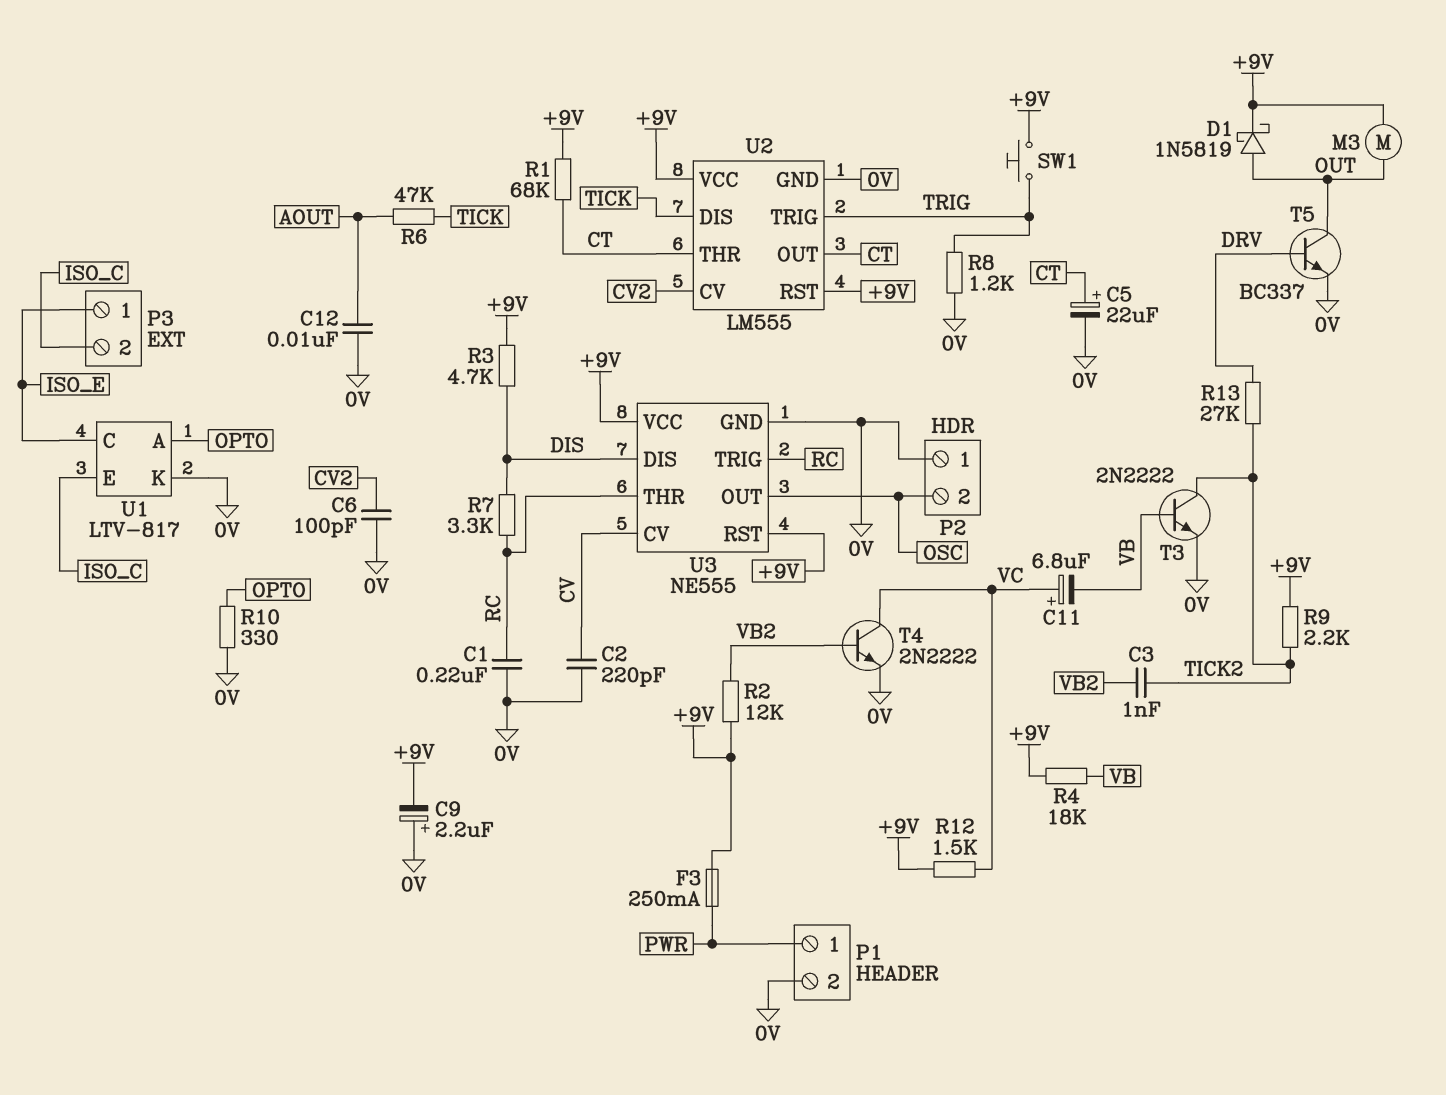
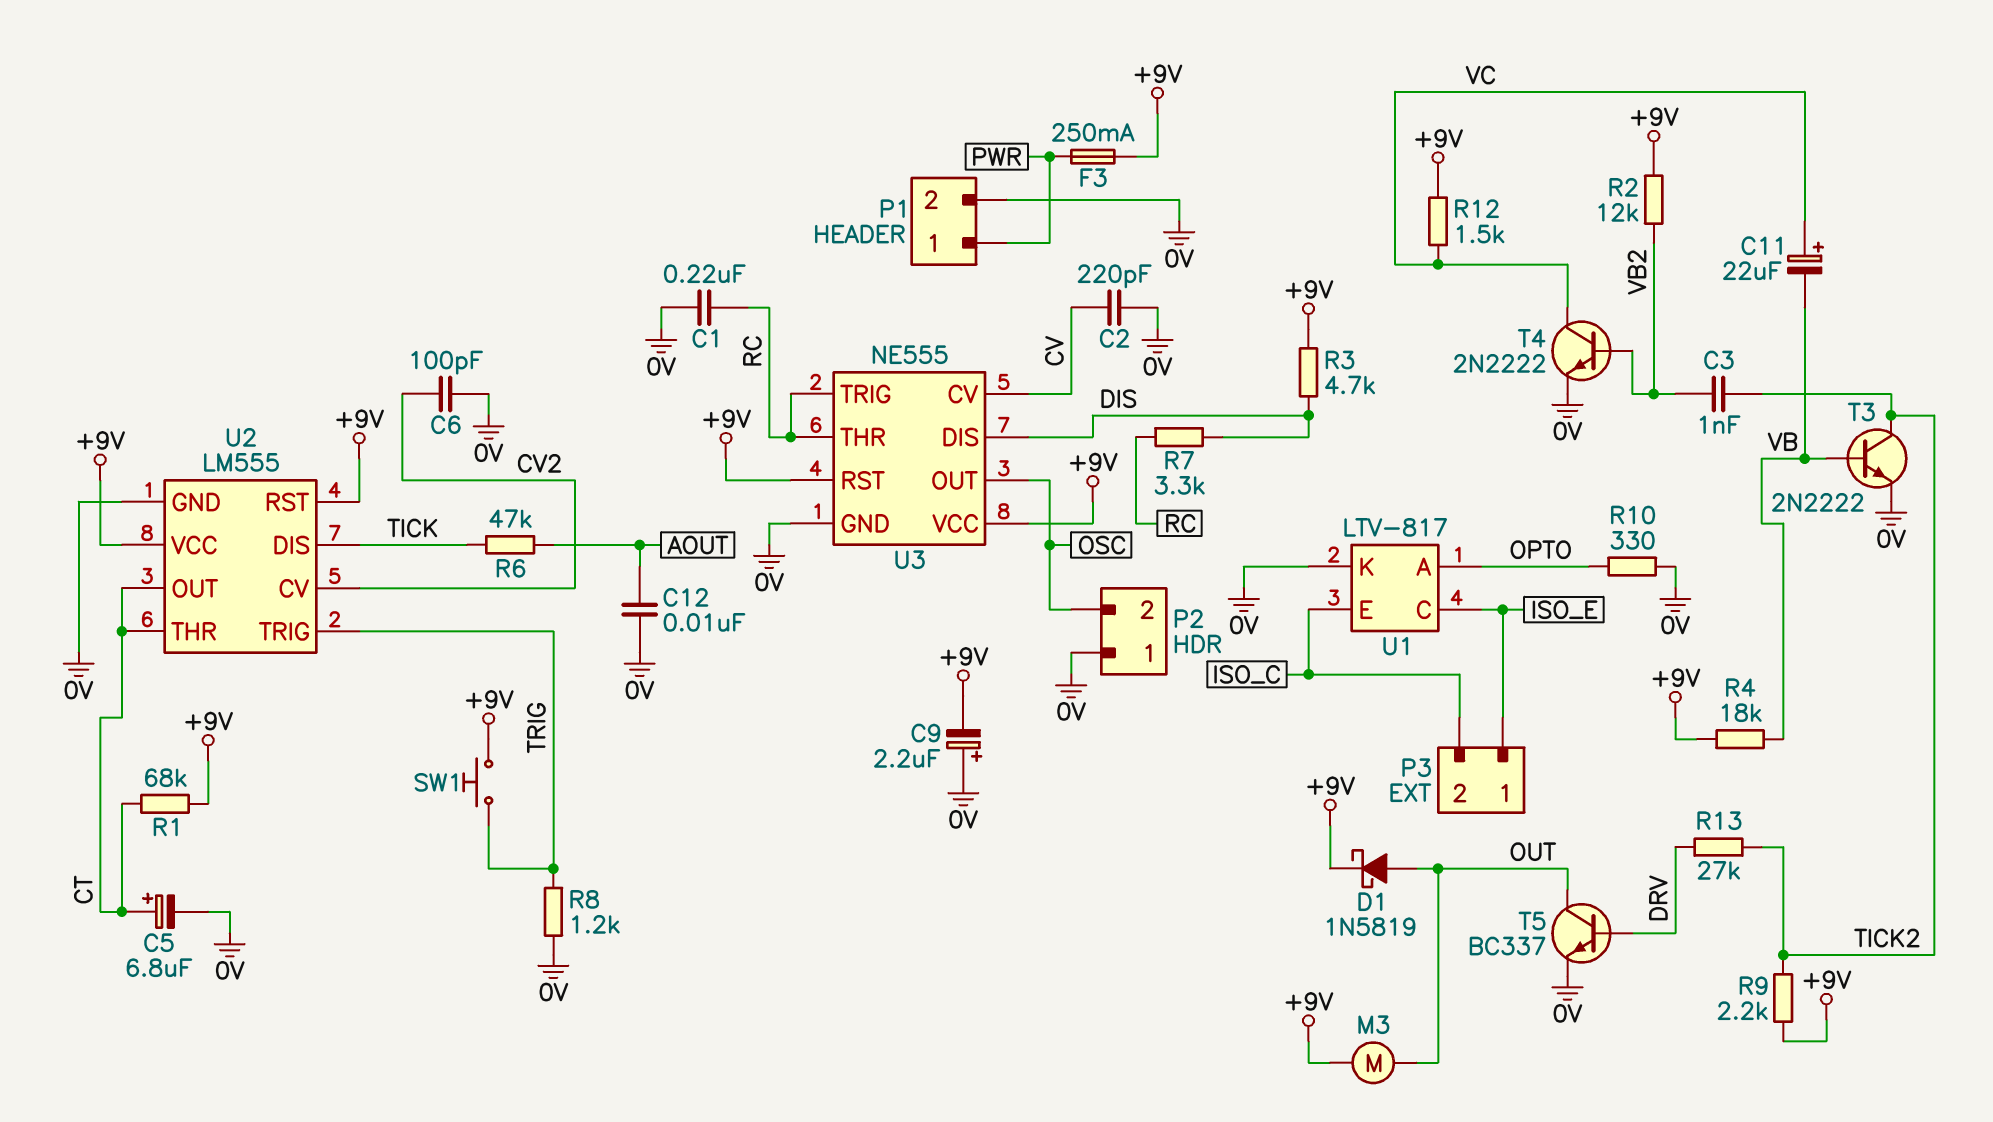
C5: 22uF (plus CT, minus 0V) -> 6.8uF (plus CT, minus 0V)
C11: 6.8uF (plus VC, minus VB) -> 22uF (plus VC, minus VB)

